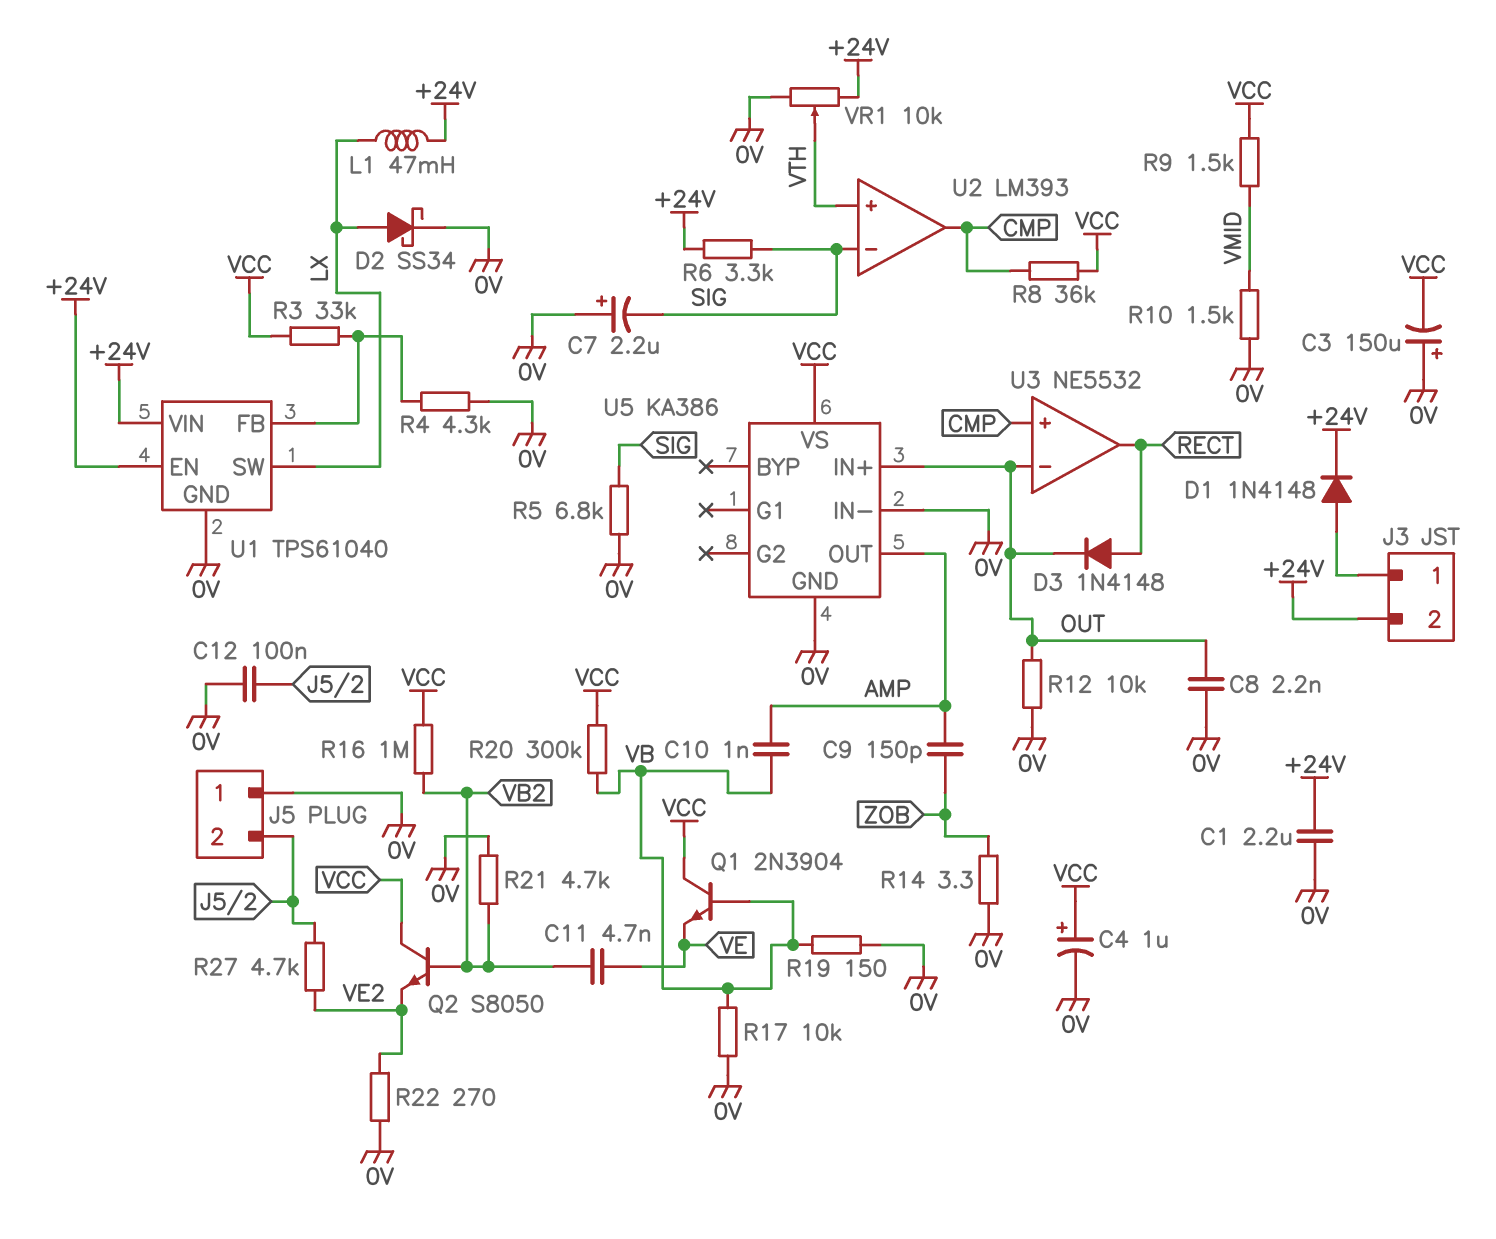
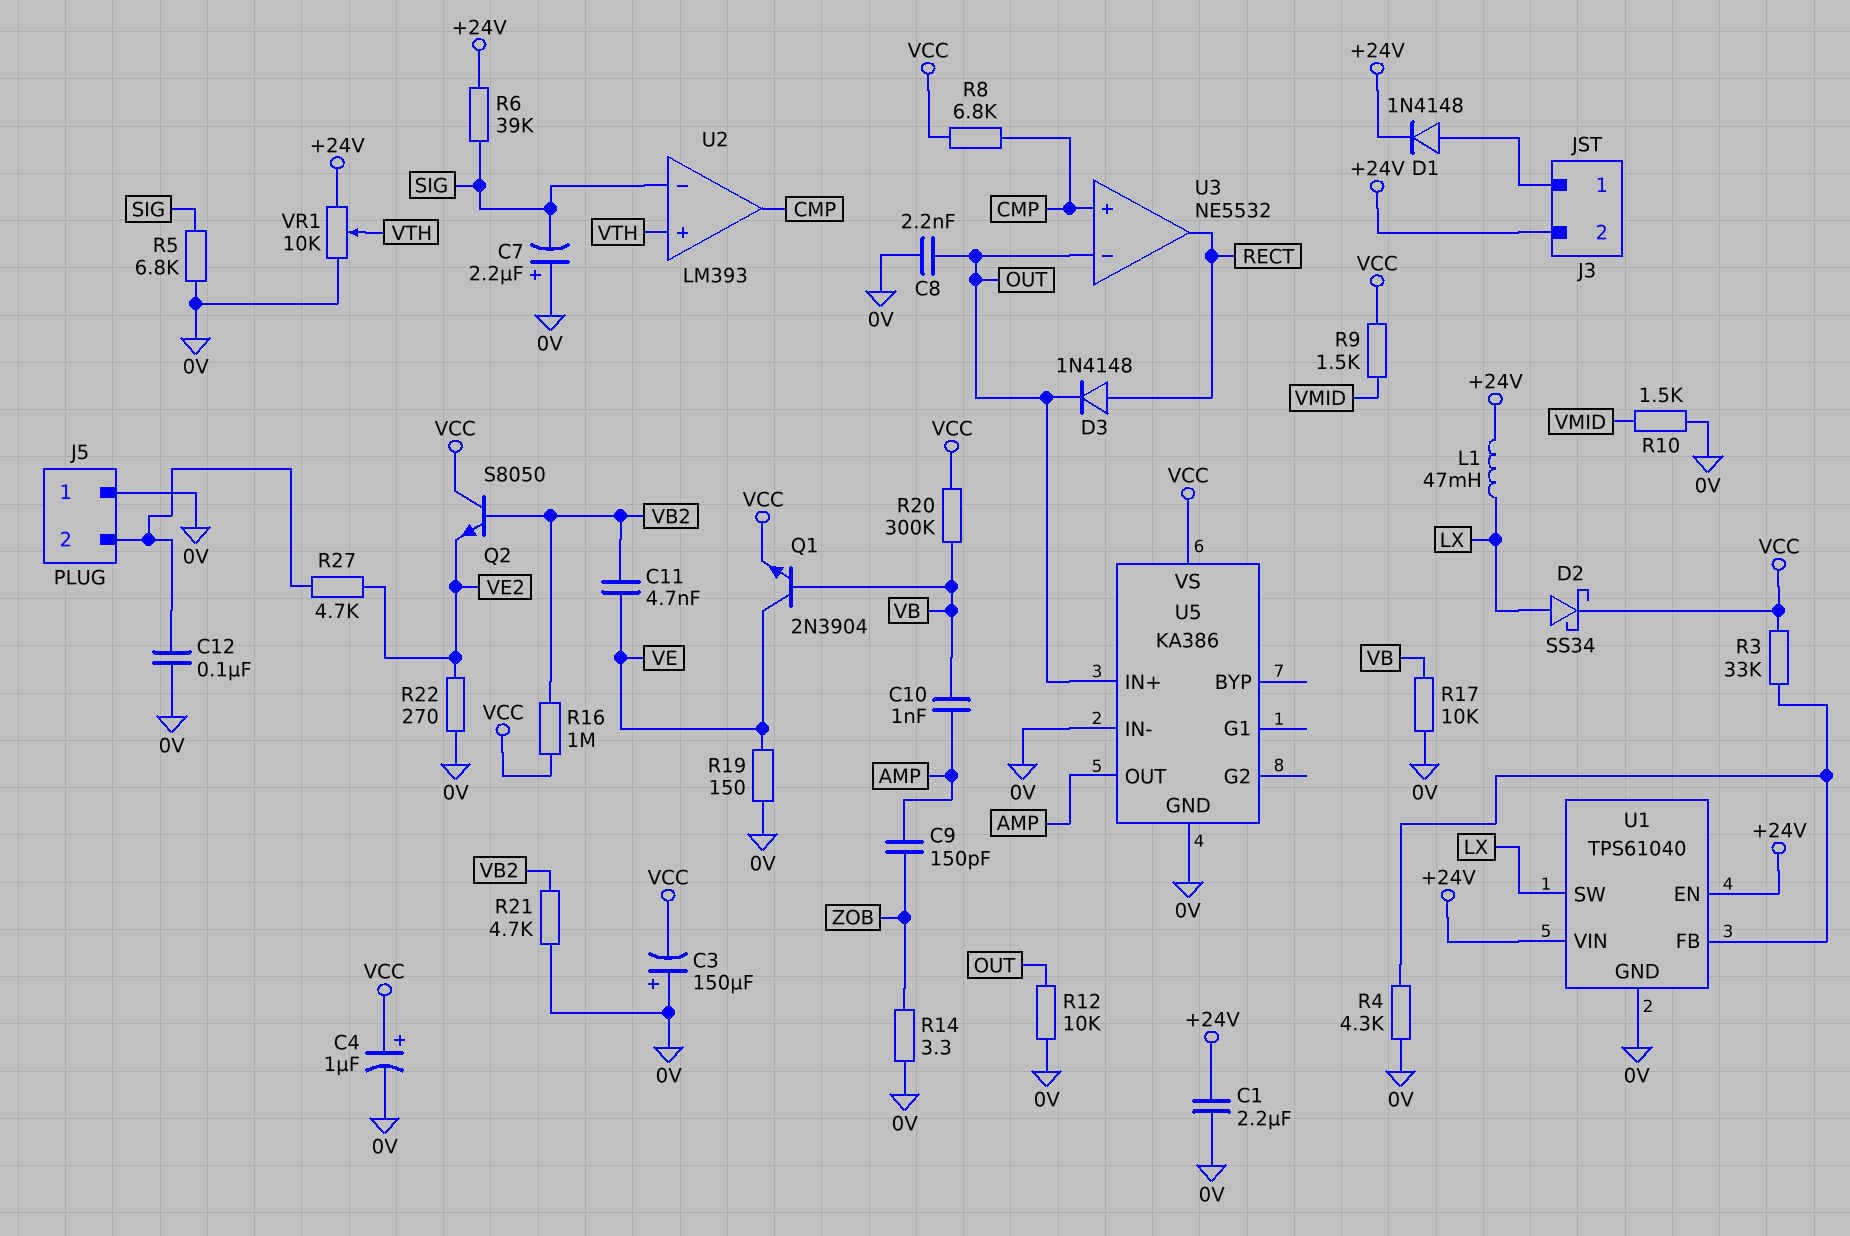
D2: schottky SS34 (A LX, K 0V) -> schottky SS34 (A LX, K VCC)
Q1: NPN 2N3904 (B VB, C VCC, E VE) -> NPN 2N3904 (B VB, C VE, E VCC)
R6: 3.3k (+24V, SIG) -> 39k (+24V, SIG)
R8: 36k (CMP, VCC) -> 6.8k (CMP, VCC)
R19: 150 (0V, VB) -> 150 (0V, VE)

